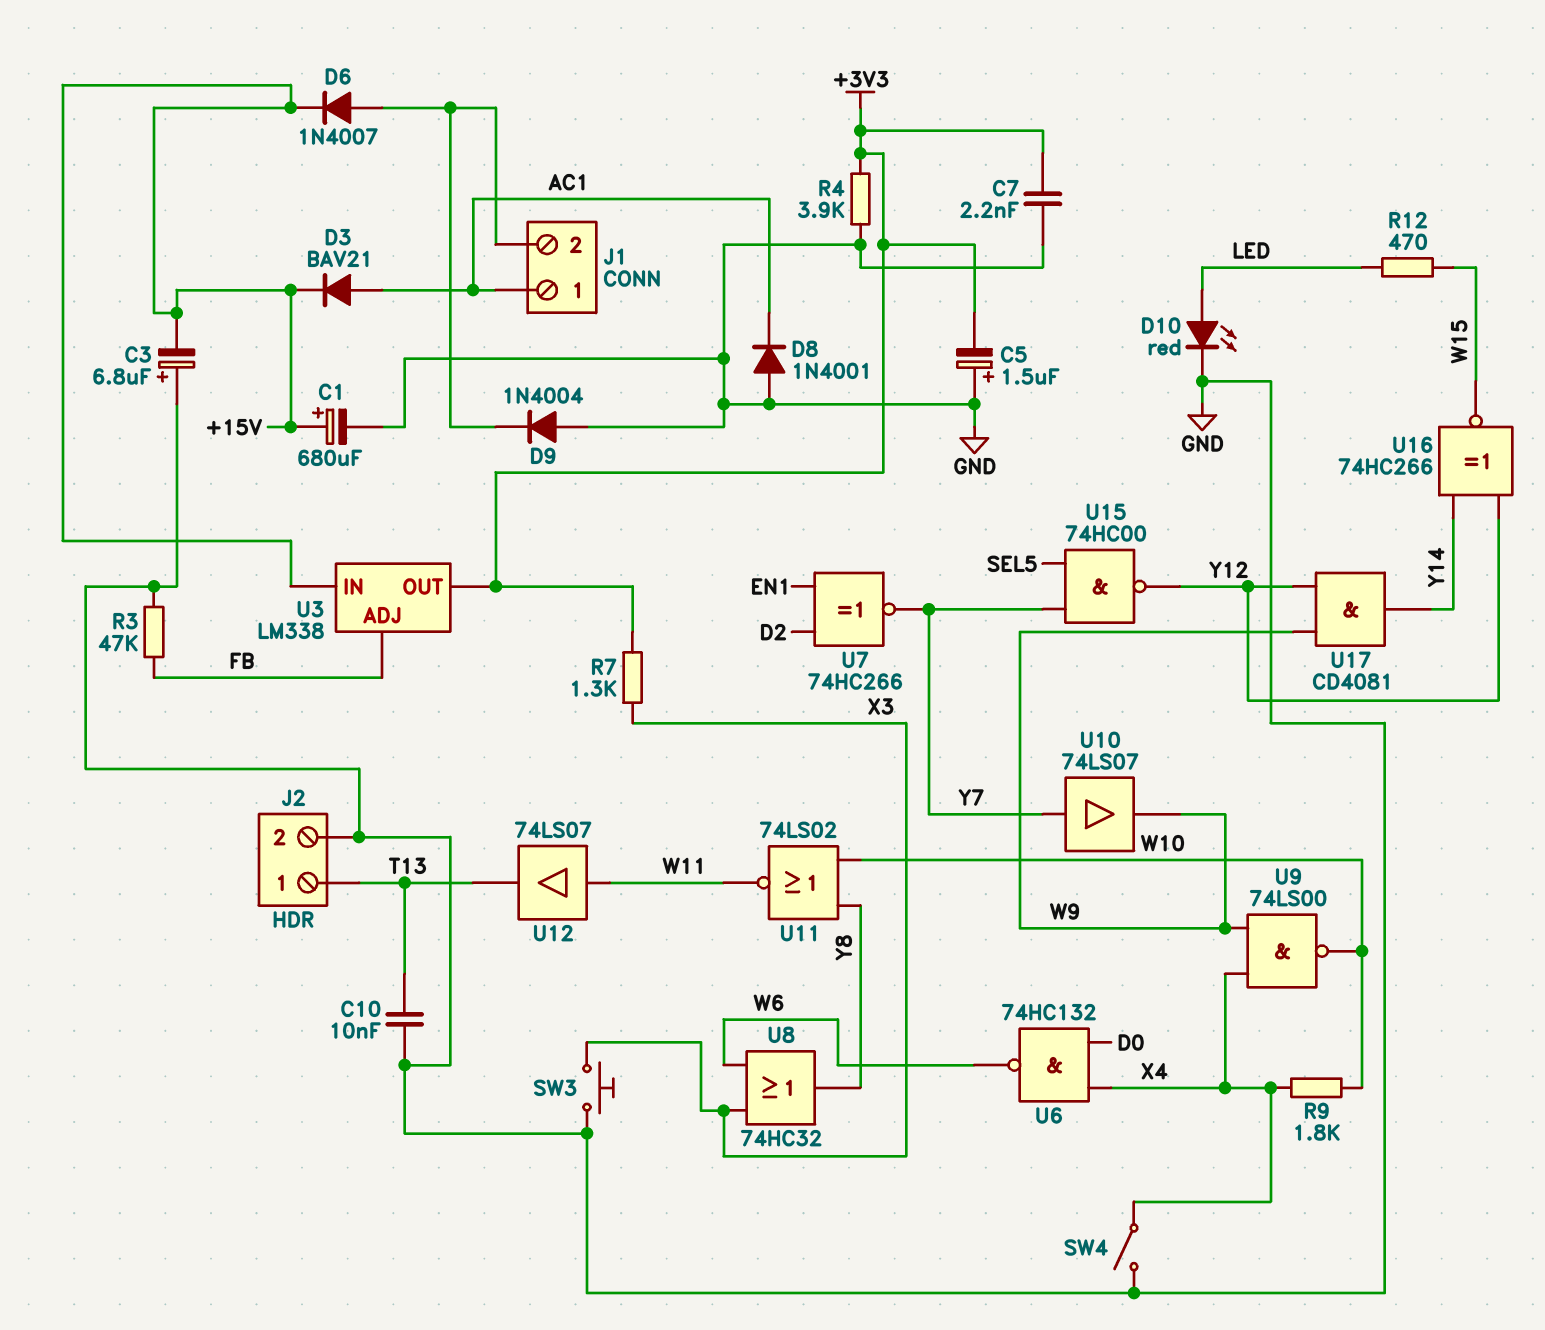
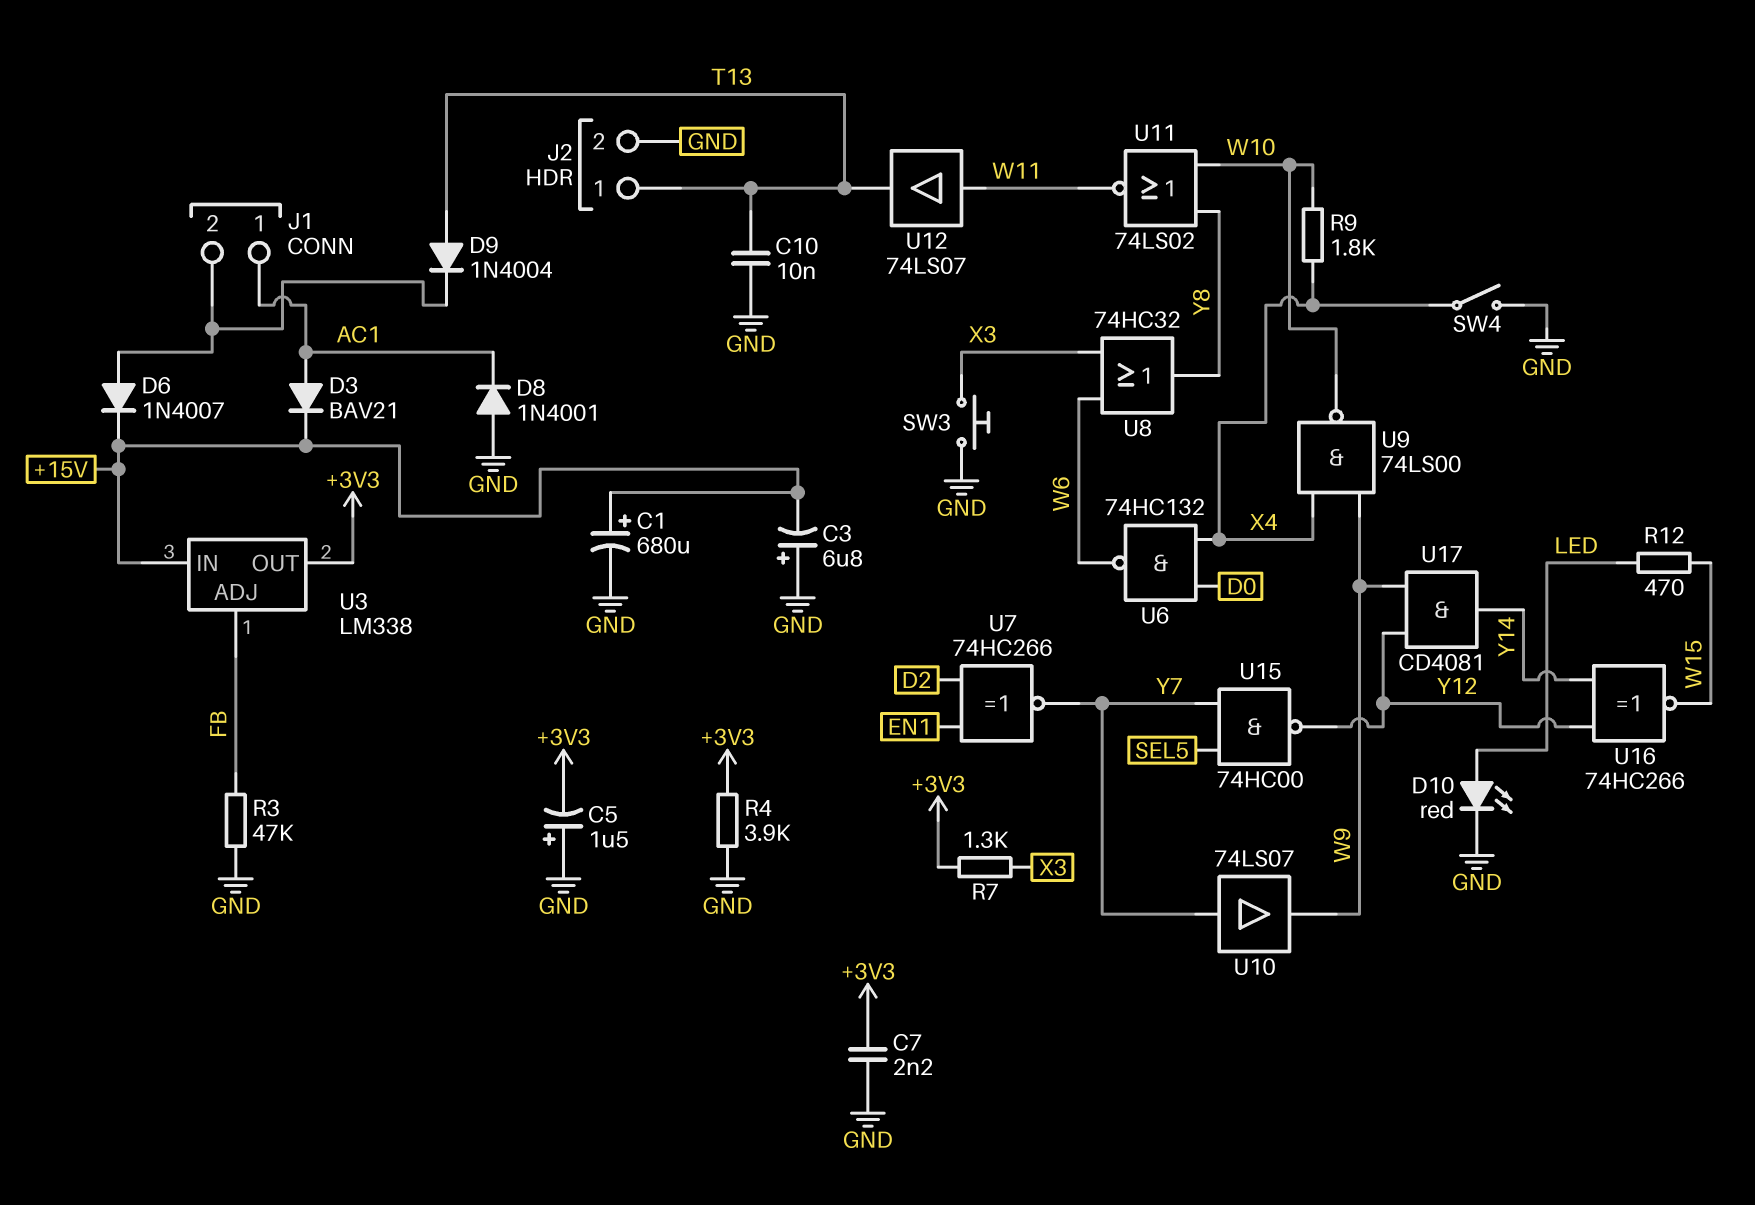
D9: diode 1N4004 (A GND, K J1/2) -> diode 1N4004 (A T13, K J1/2)

